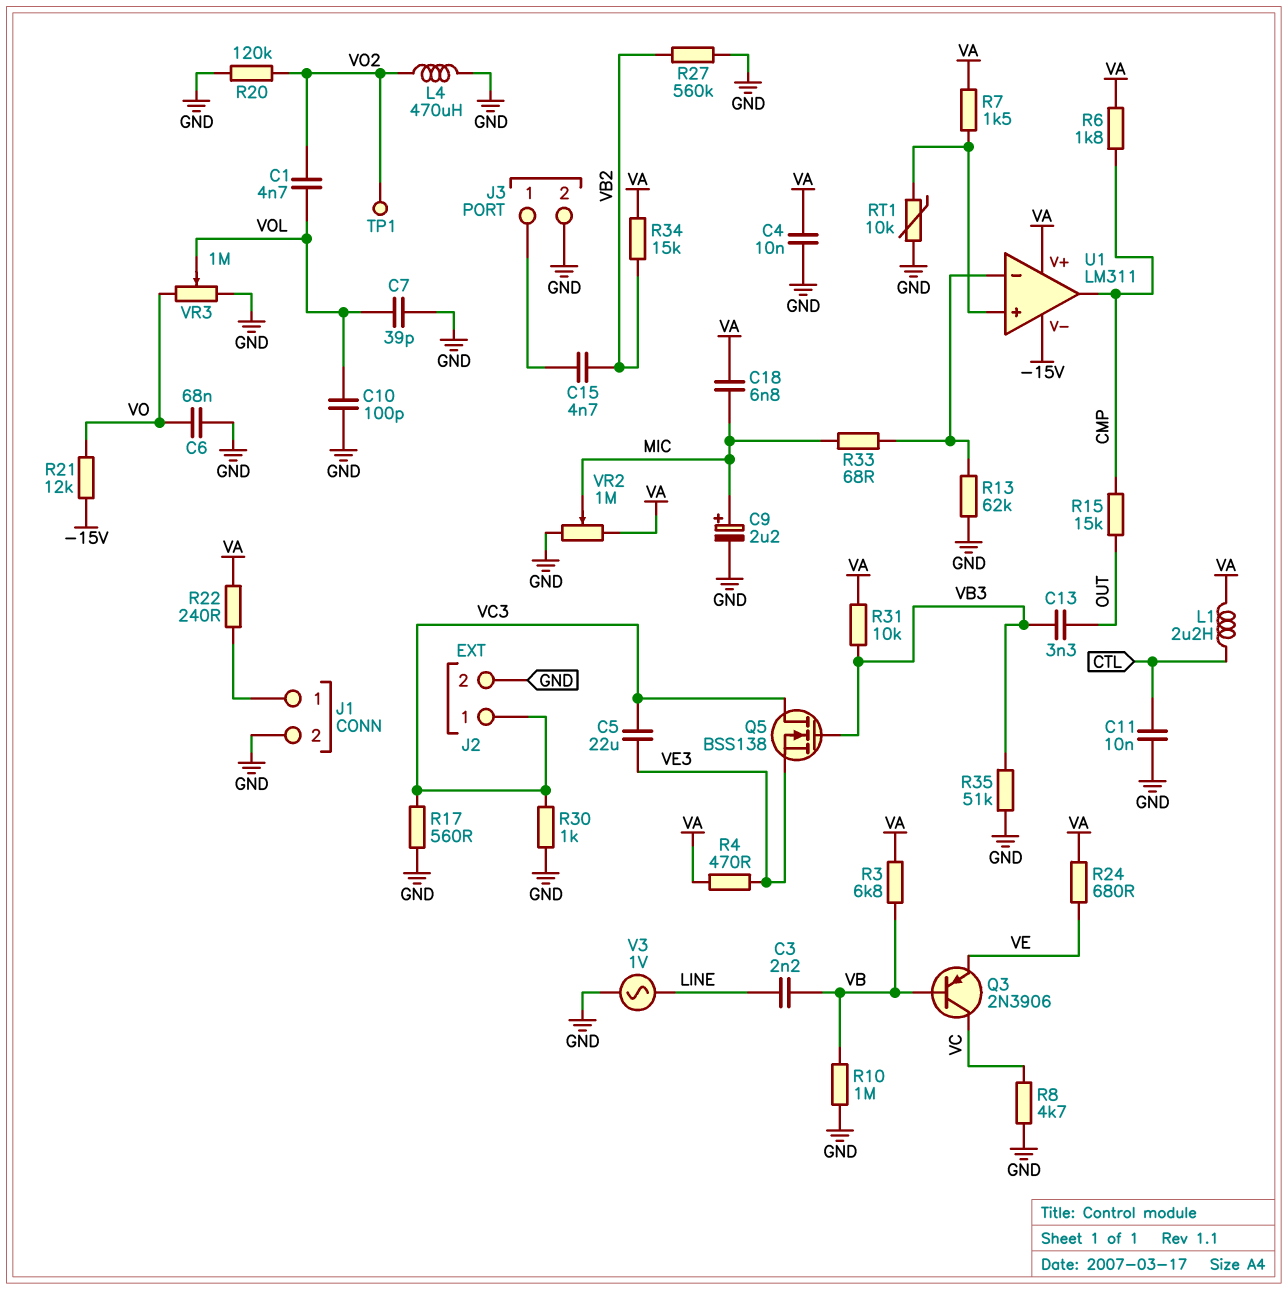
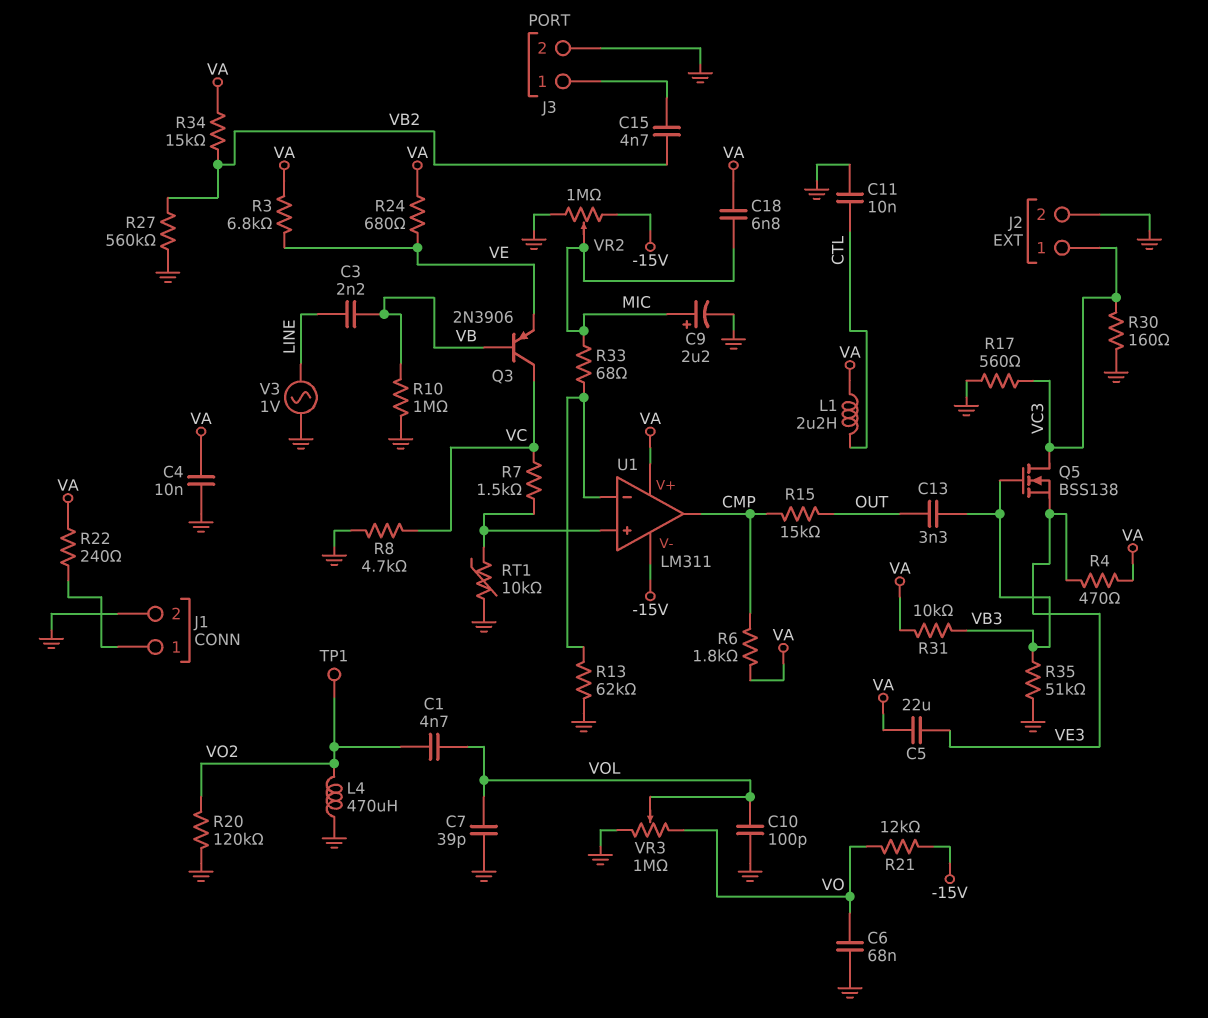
C5: 22uF (VC3, VE3) -> 22uF (VA, VE3)
R3: 6.8k (VA, VB) -> 6.8k (VA, VE)
R7: 1.5k (U1/in+, VA) -> 1.5k (U1/in+, VC)
R30: 1k (GND, VC3) -> 160 (GND, VC3)
VR2: 1M (GND, VA, wiper MIC) -> 1M (-15V, GND, wiper MIC)

